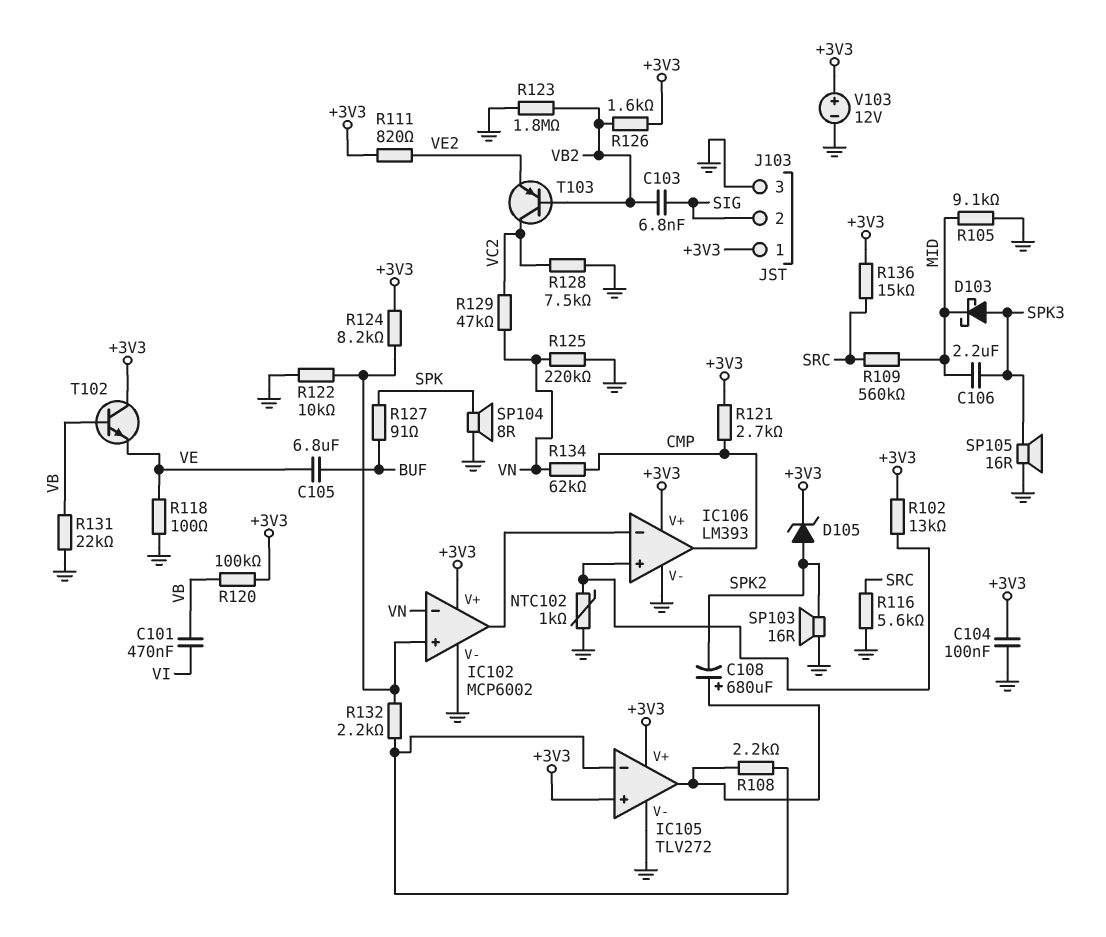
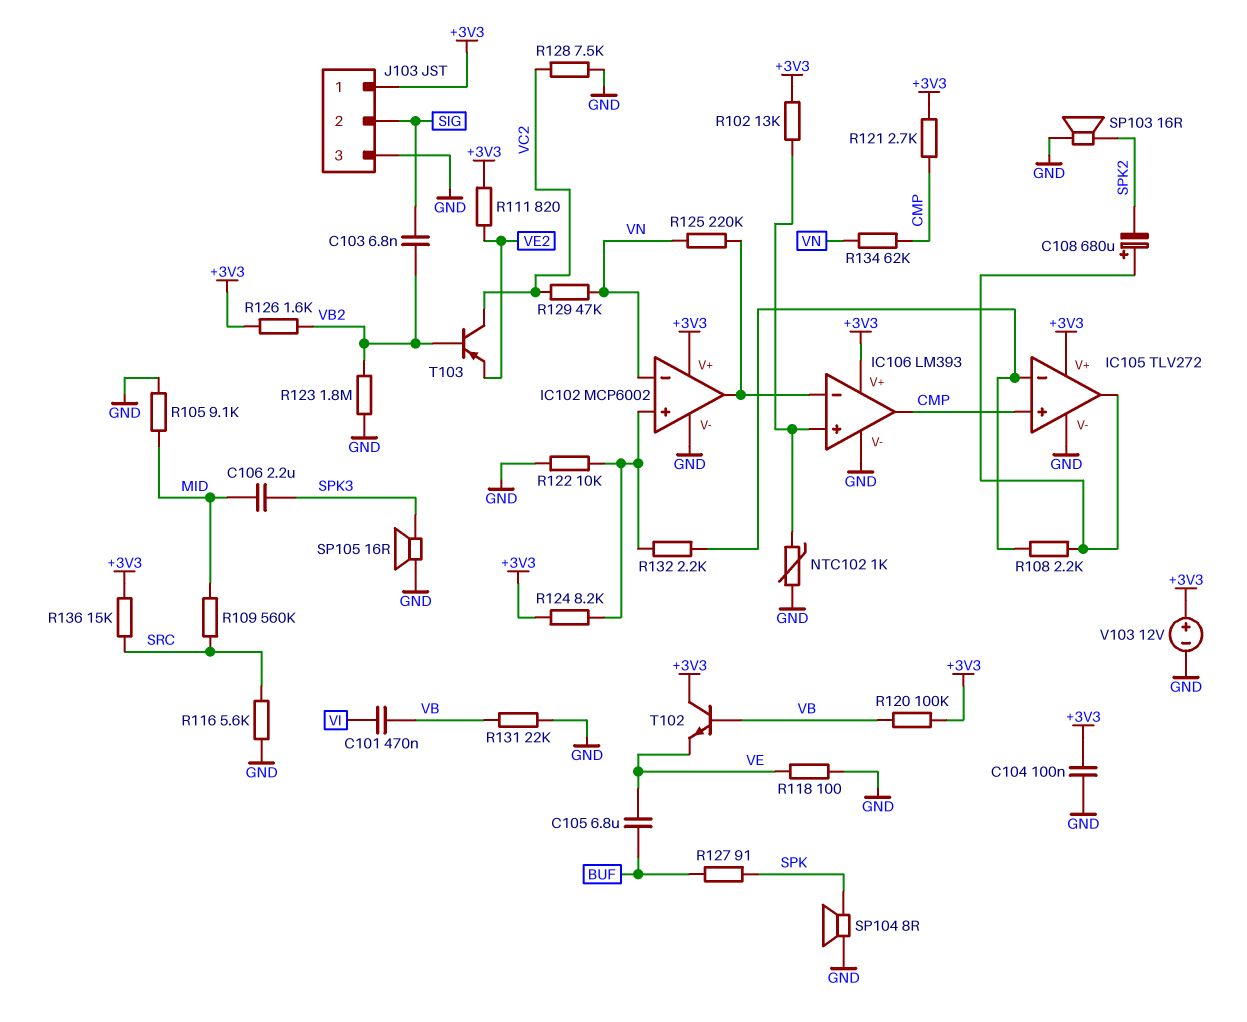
D103: schottky (A SPK3, K MID) -> none
D105: zener (A SPK2, K +3V3) -> none
IC105 pin in+: +3V3 -> CMP
R125: 220k (GND, VN) -> 220k (IC102/out, VN)

